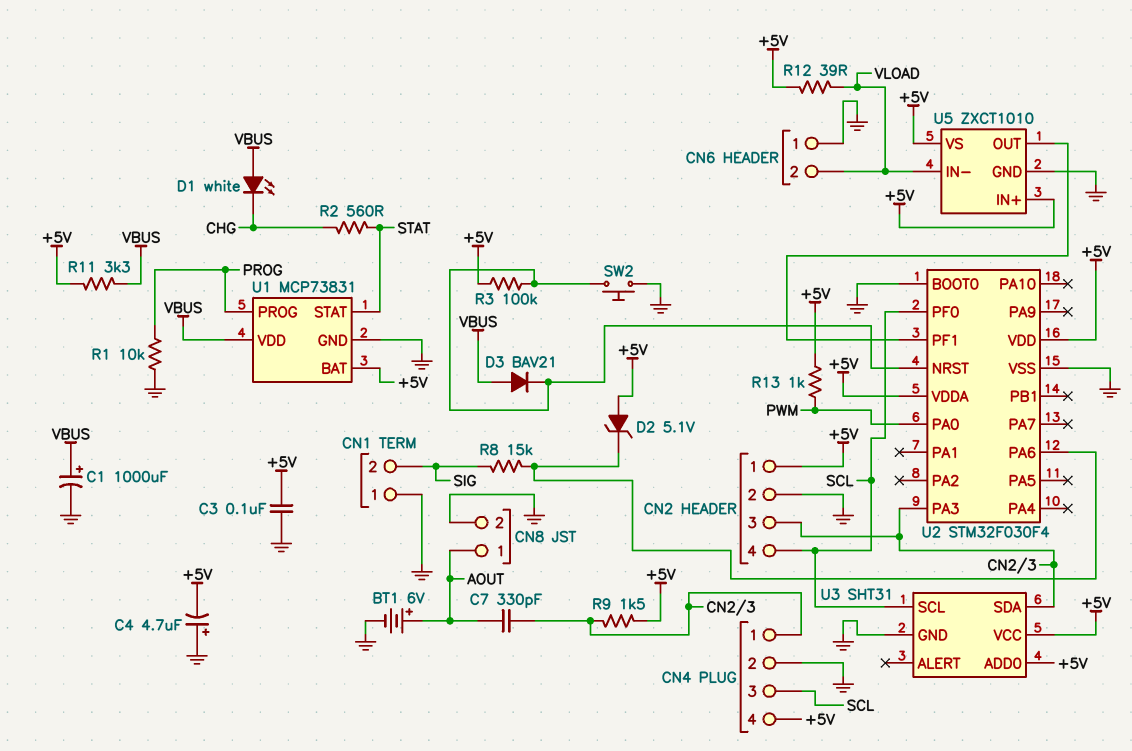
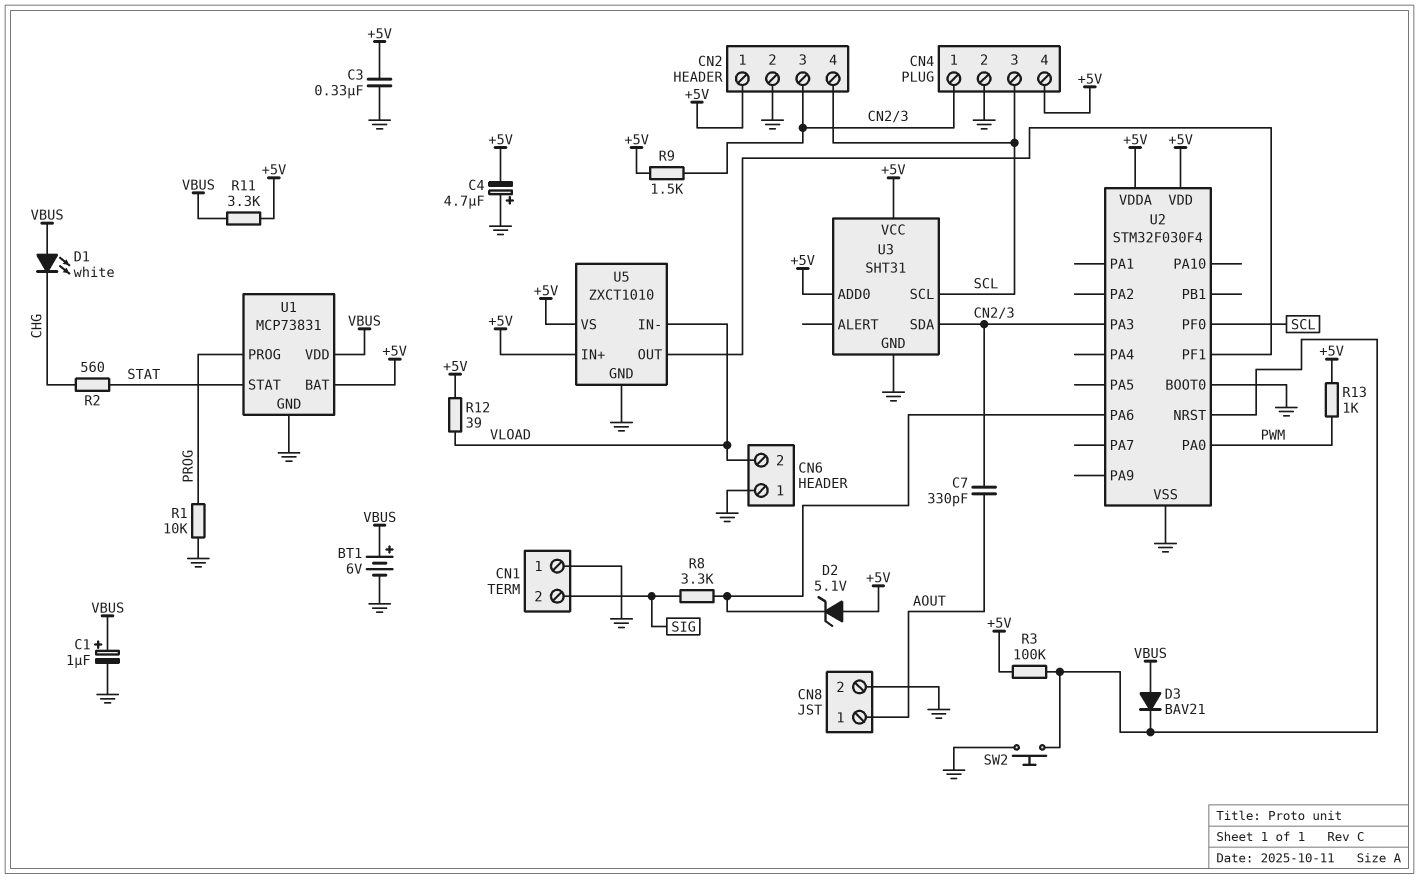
BT1: 6V (plus AOUT, minus GND) -> 6V (plus VBUS, minus GND)
C1: 1000uF (plus VBUS, minus GND) -> 1uF (plus VBUS, minus GND)
C3: 100nF (+5V, GND) -> 330nF (+5V, GND)
R8: 15k (SIG, U2/PA6) -> 3.3k (SIG, U2/PA6)

